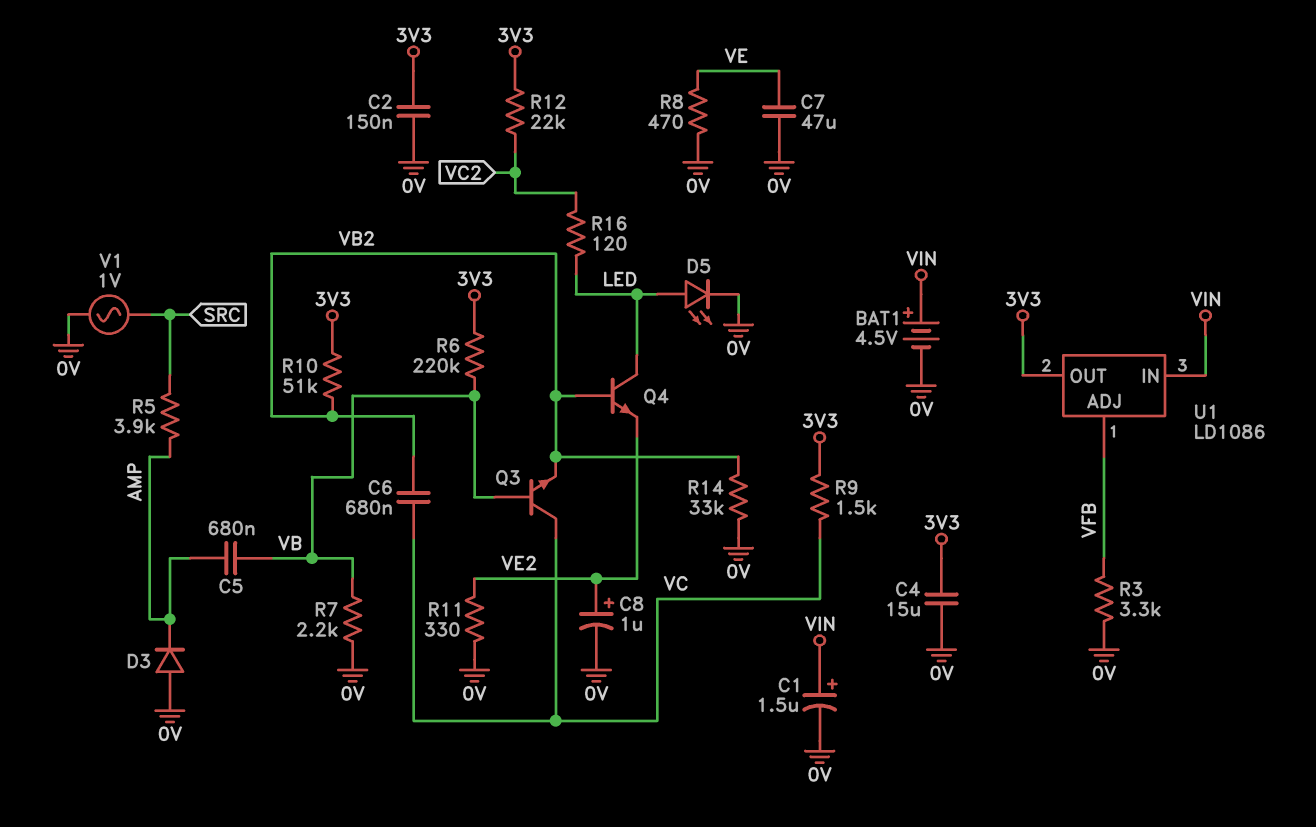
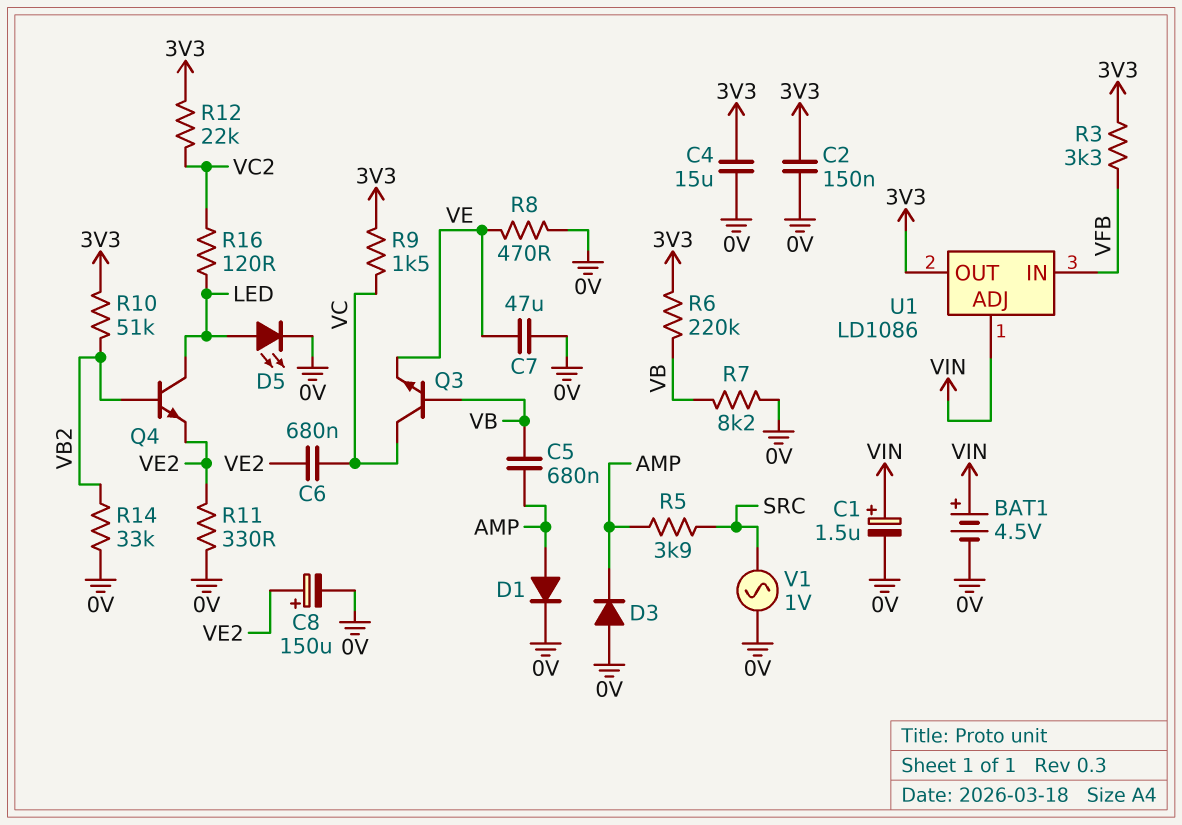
C6: 680nF (VB2, VC) -> 680nF (VC, VE2)
C8: 1uF (plus VE2, minus 0V) -> 150uF (plus VE2, minus 0V)
D1: none -> diode (A AMP, K 0V)
Q3: NPN (B VB, C VC, E VB2) -> NPN (B VB, C VC, E VE)
R3: 3.3k (0V, VFB) -> 3.3k (3V3, VFB)
R7: 2.2k (0V, VB) -> 8.2k (0V, VB)
U1 pin ADJ: VFB -> VIN
U1 pin IN: VIN -> VFB

